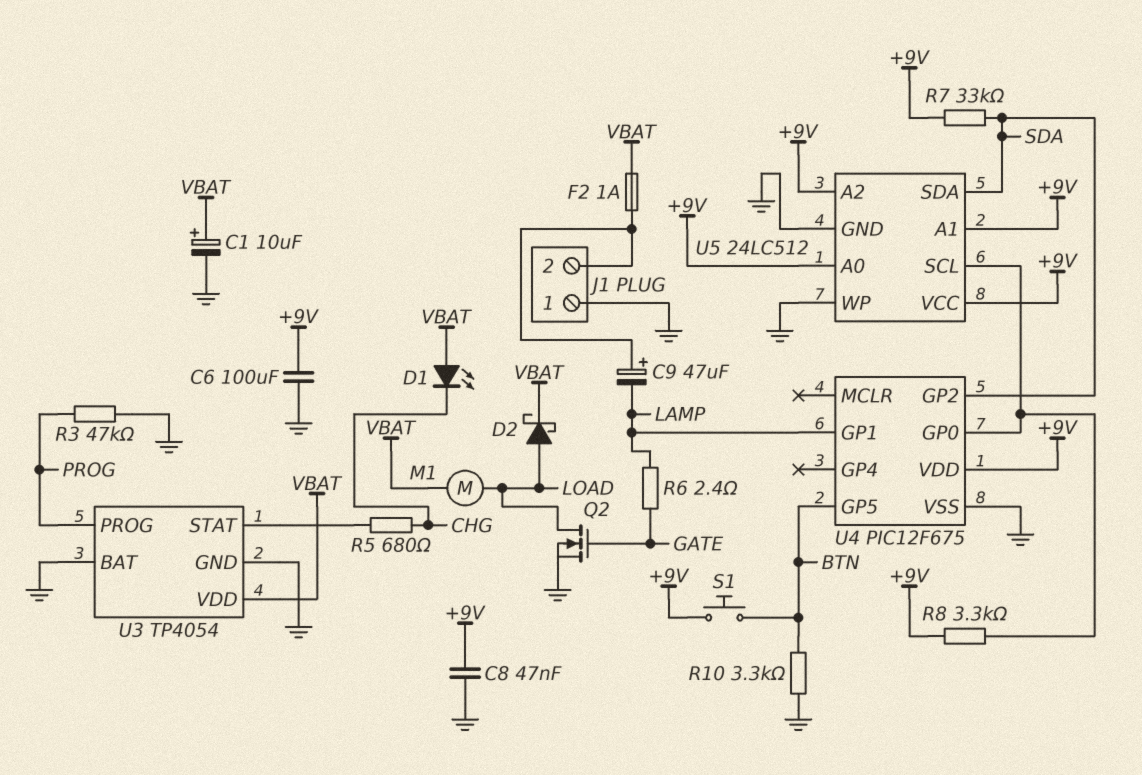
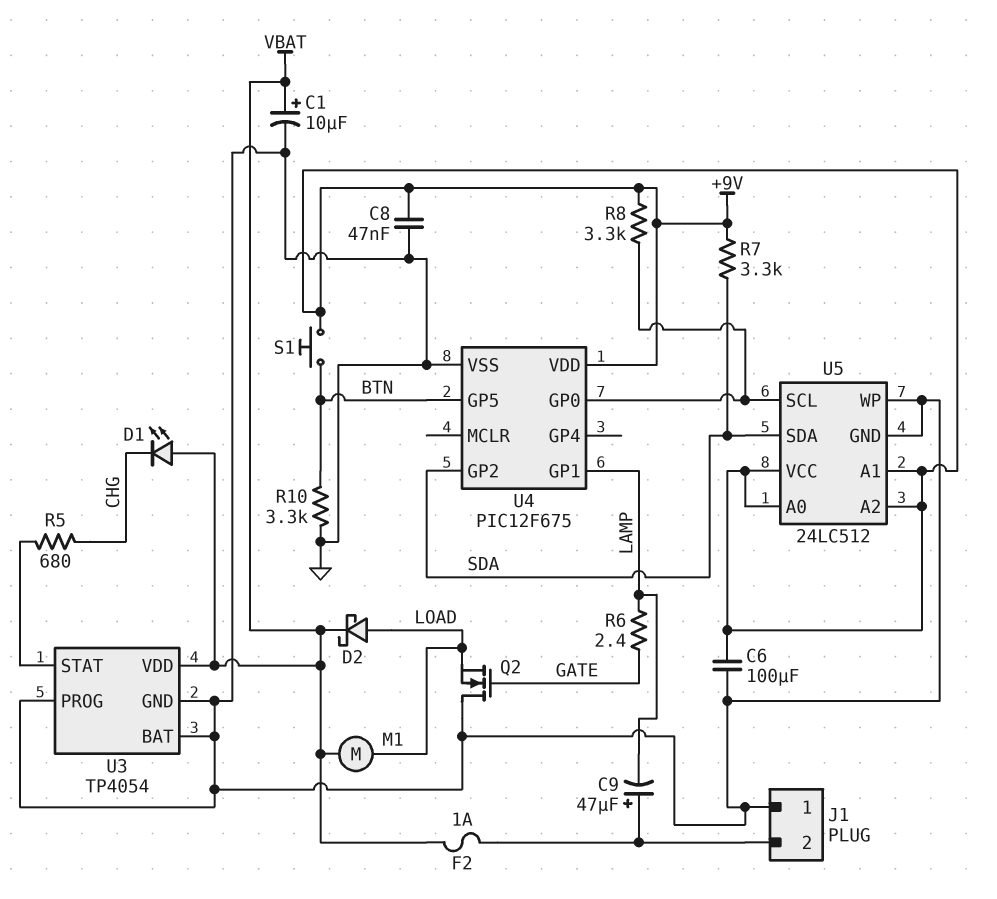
Q2: NMOS (G GATE, D LOAD, S GND) -> NMOS (G GATE, D GND, S LOAD)
R3: 47k (GND, PROG) -> none
R7: 33k (+9V, SDA) -> 3.3k (+9V, SDA)
U3 pin PROG: PROG -> GND

